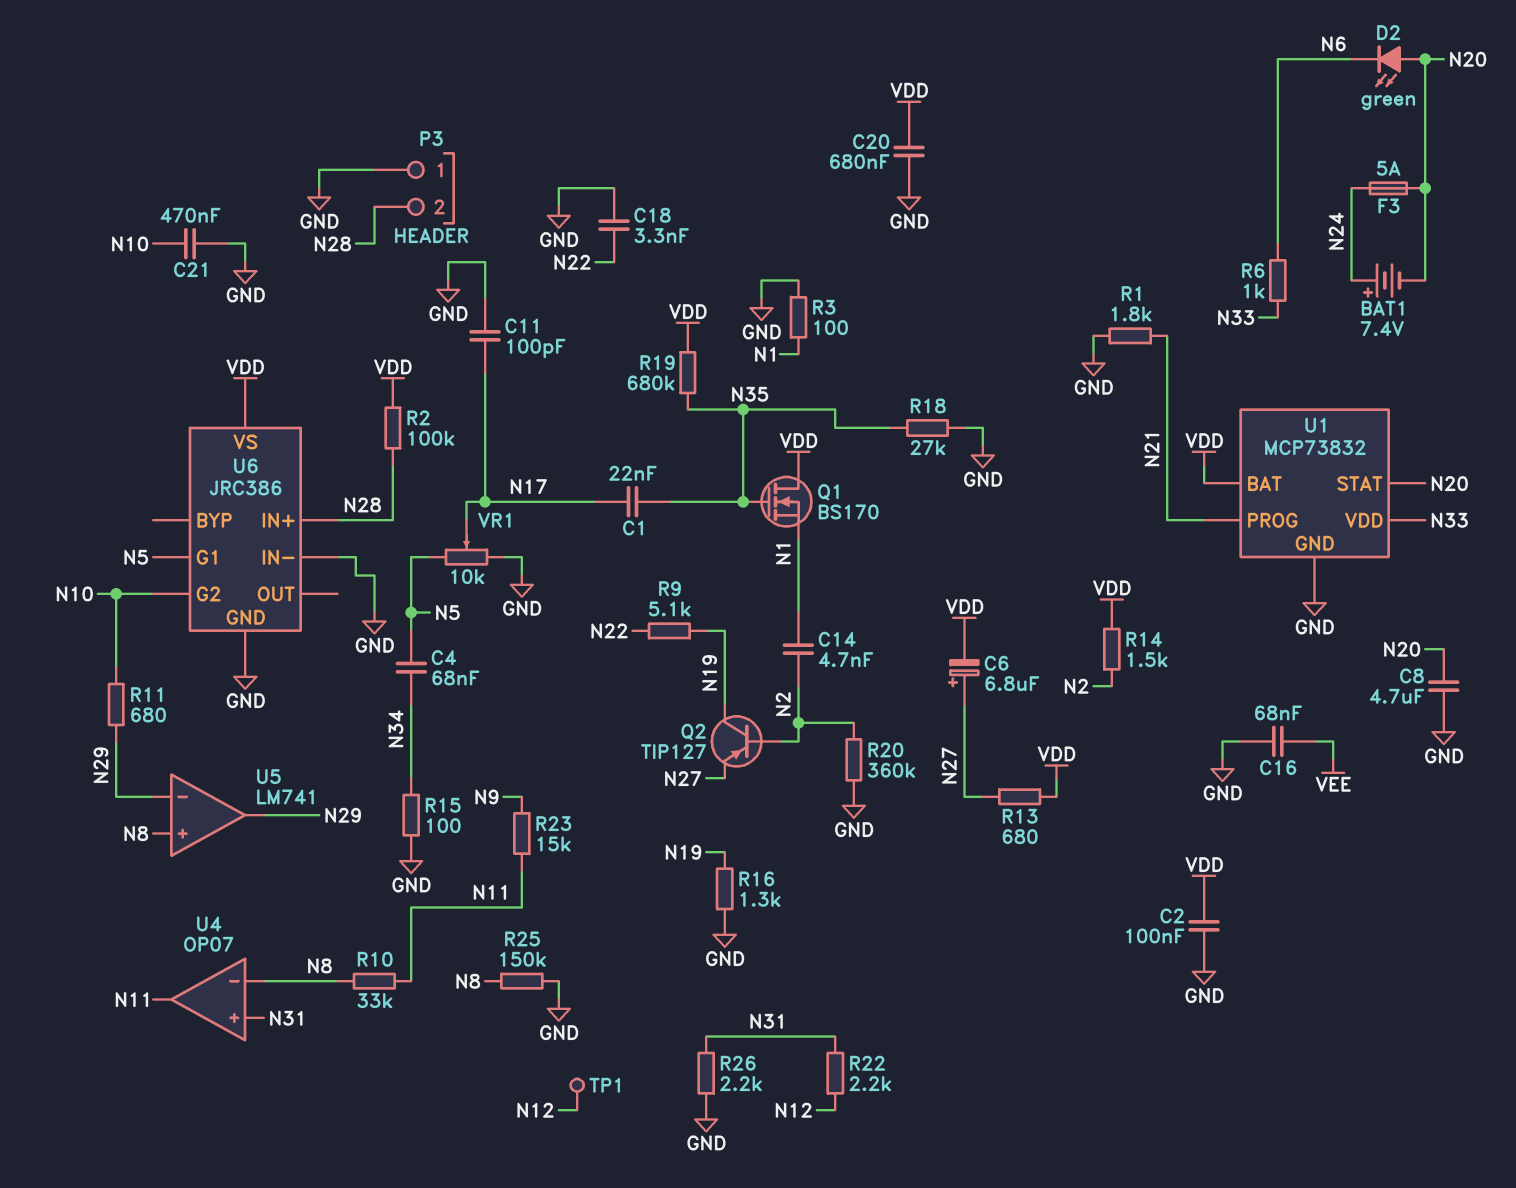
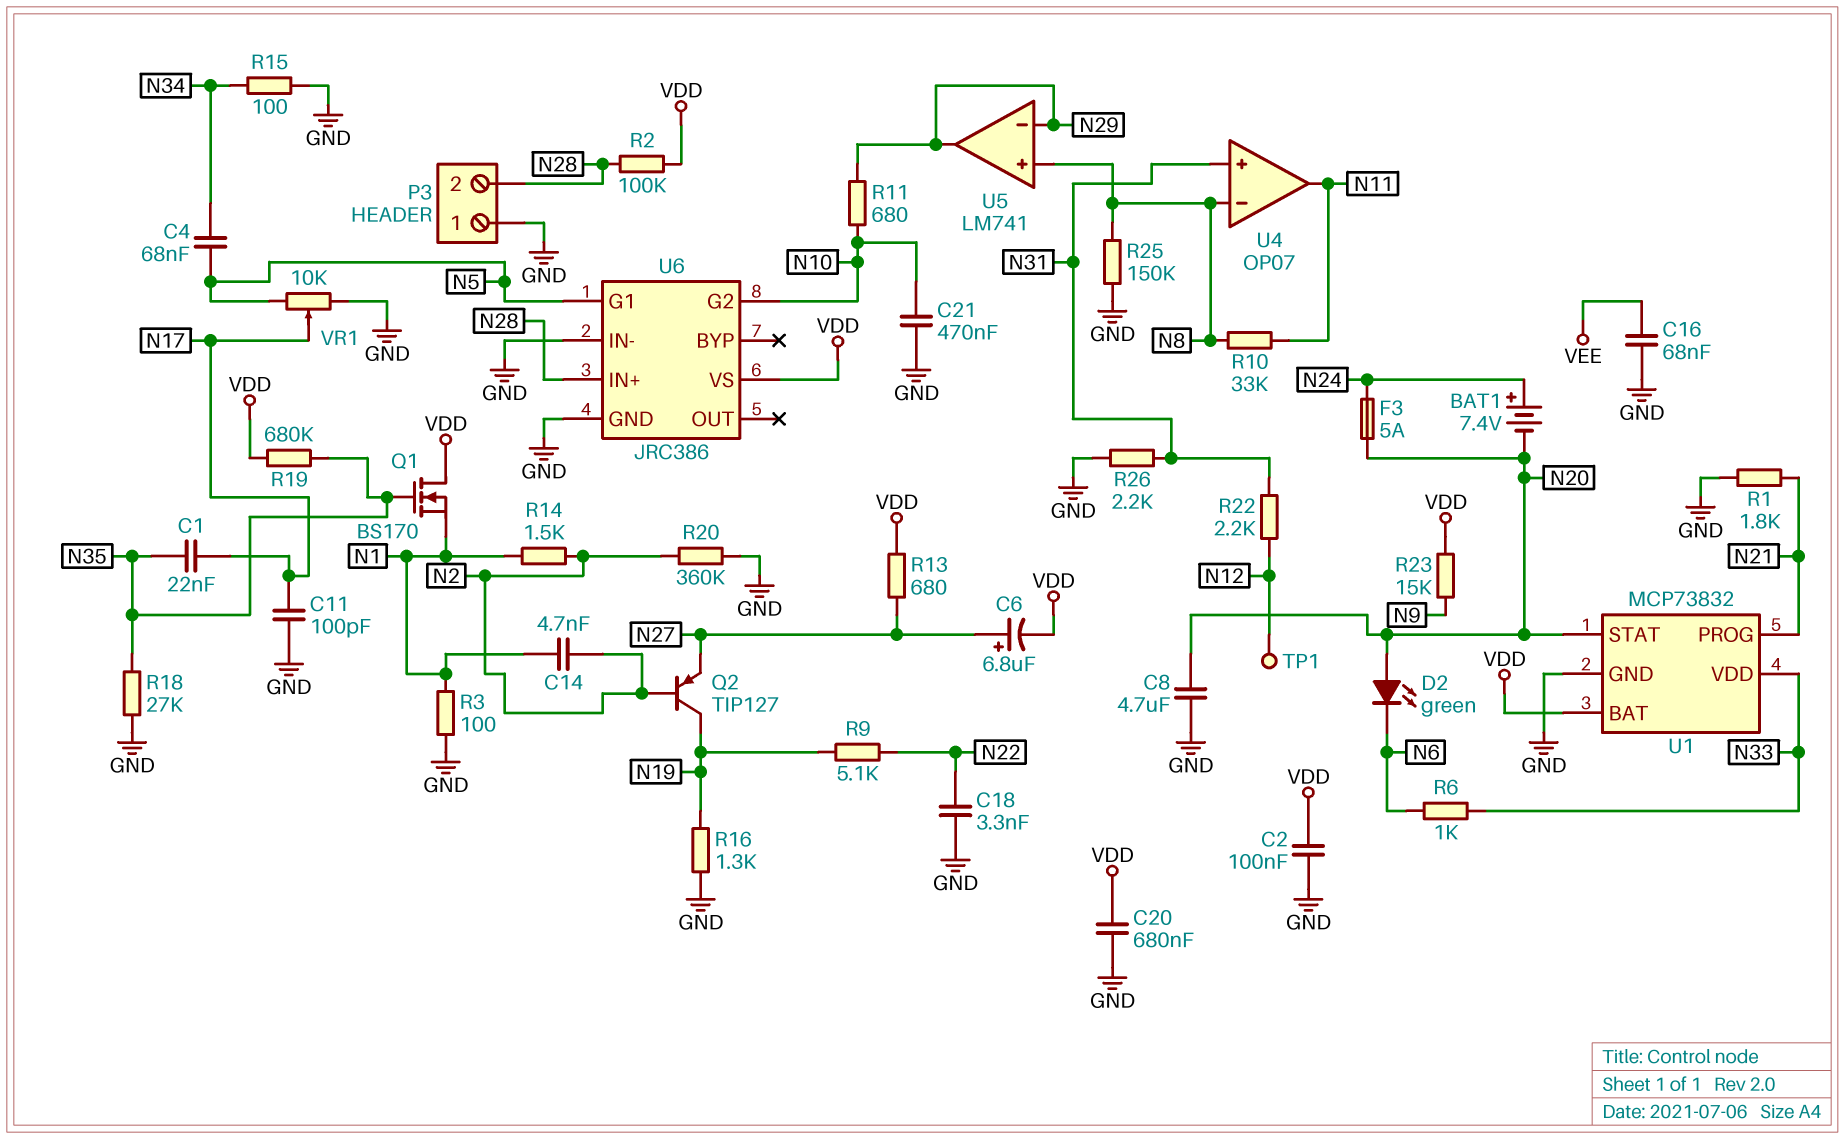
R14: 1.5k (N2, VDD) -> 1.5k (N1, N2)
R23: 15k (N9, N11) -> 15k (N9, VDD)

